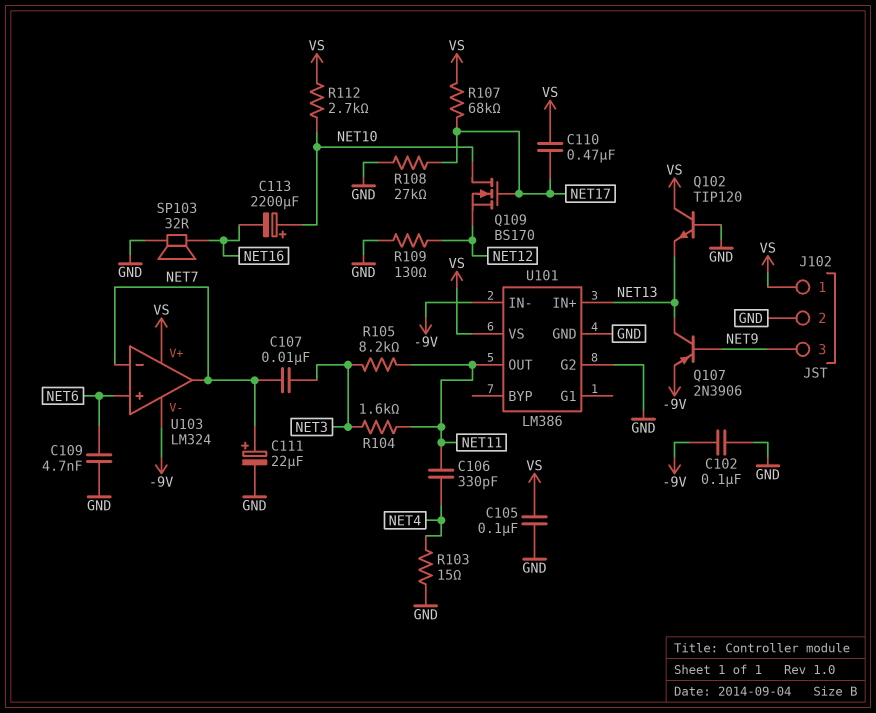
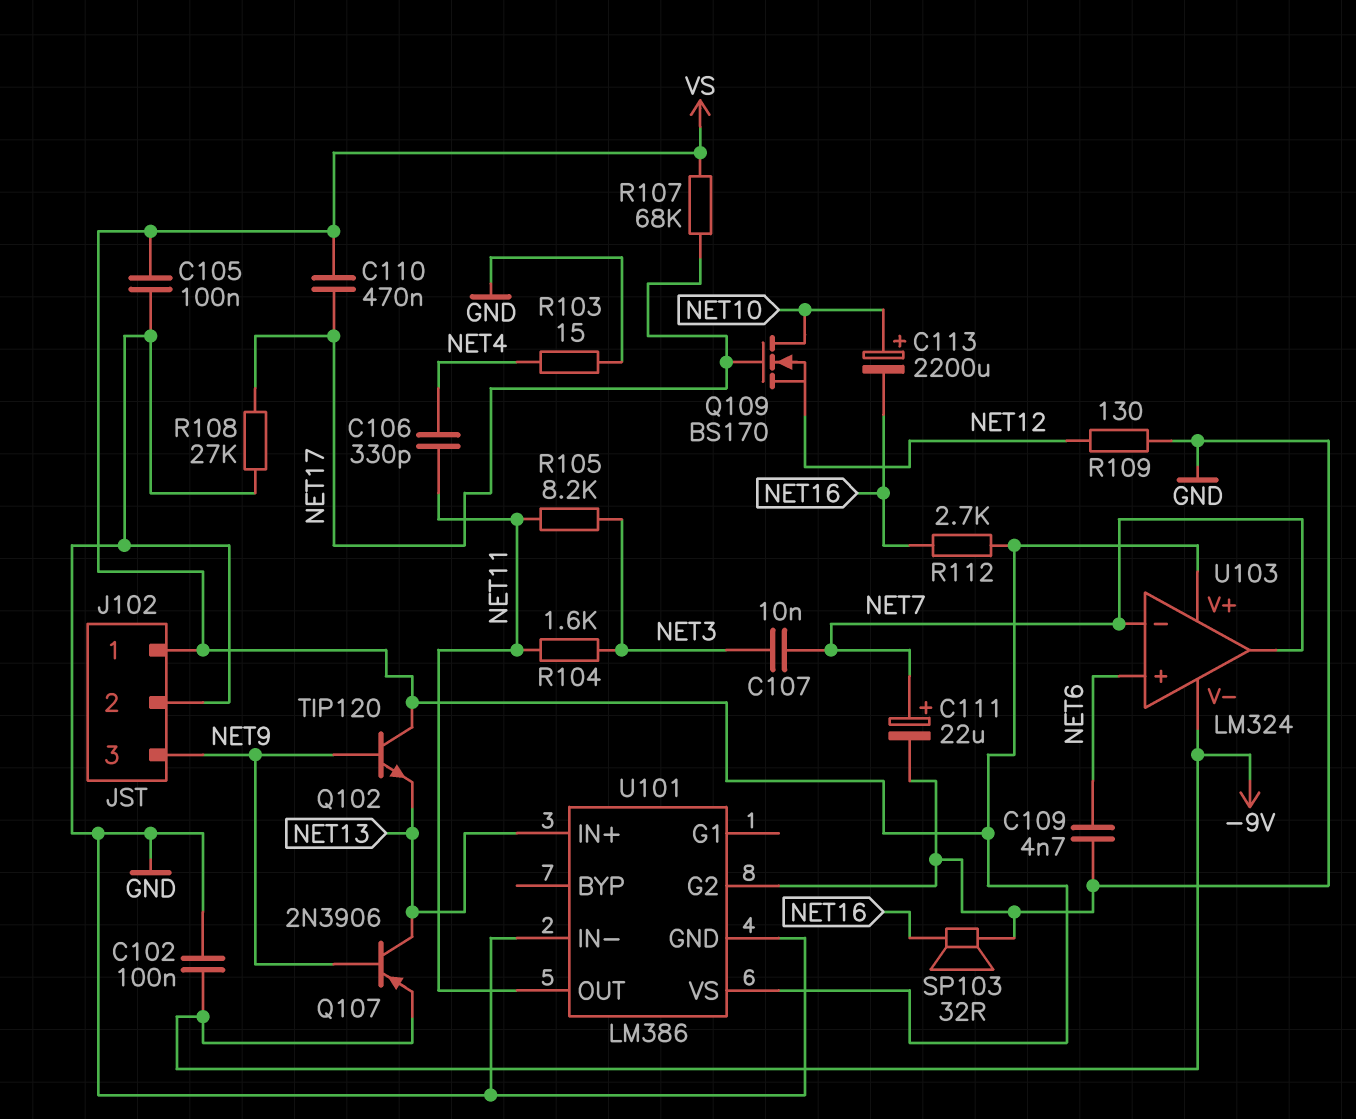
Q102: NPN TIP120 (B GND, C VS, E NET13) -> NPN TIP120 (B NET9, C VS, E NET13)
R112: 2.7k (NET10, VS) -> 2.7k (NET16, VS)
U101 pin IN-: -9V -> GND

